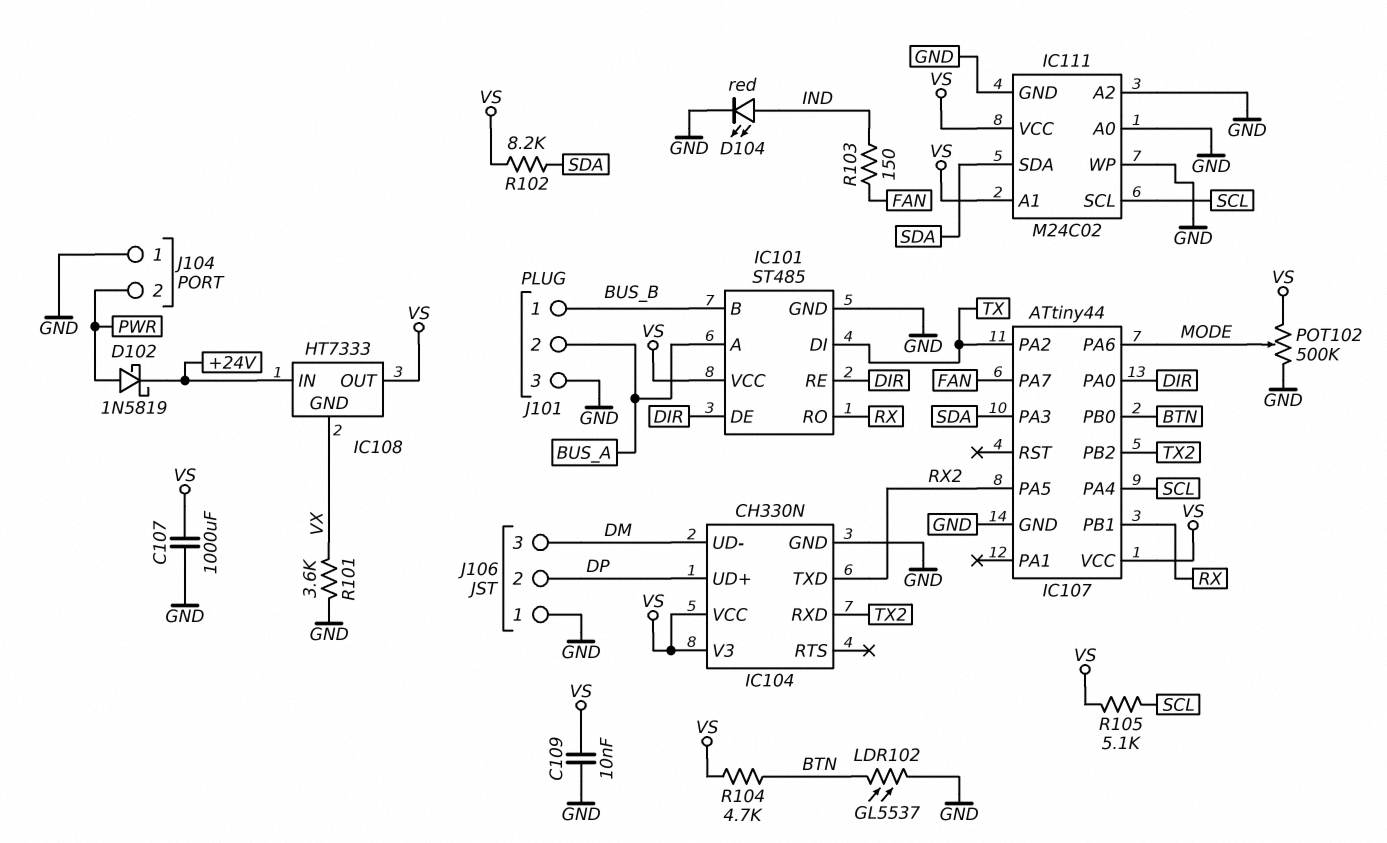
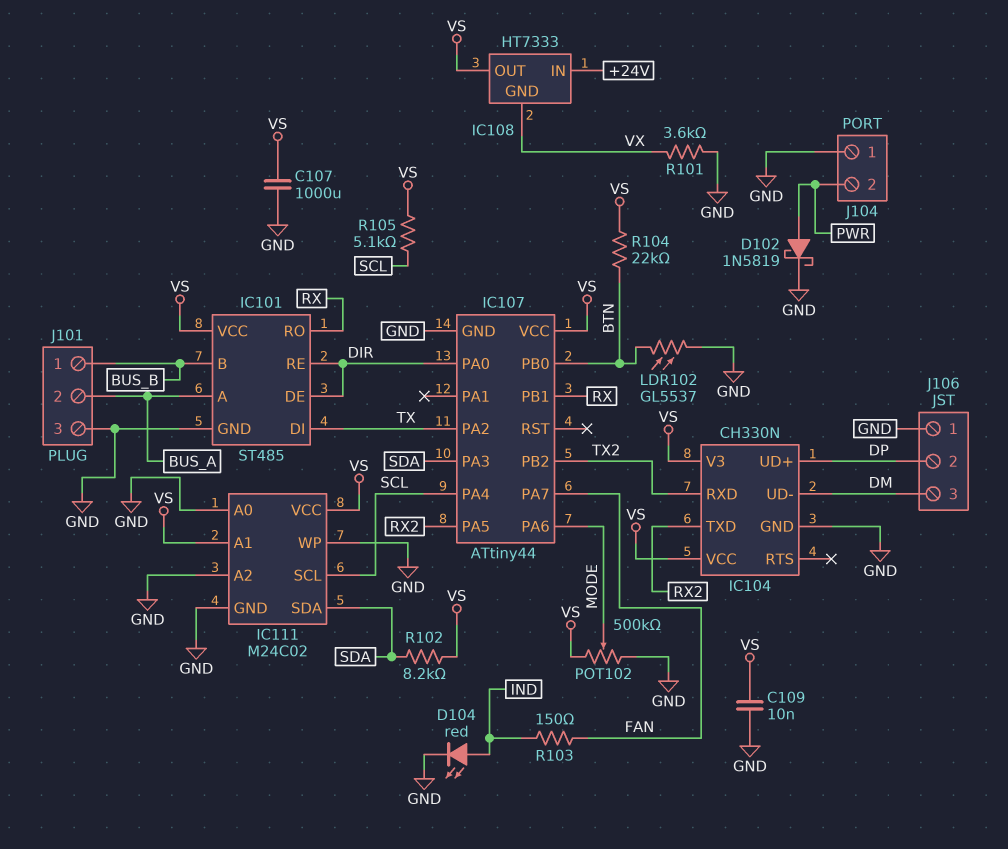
D102: schottky 1N5819 (A PWR, K +24V) -> schottky 1N5819 (A PWR, K GND)
R104: 4.7k (BTN, VS) -> 22k (BTN, VS)

